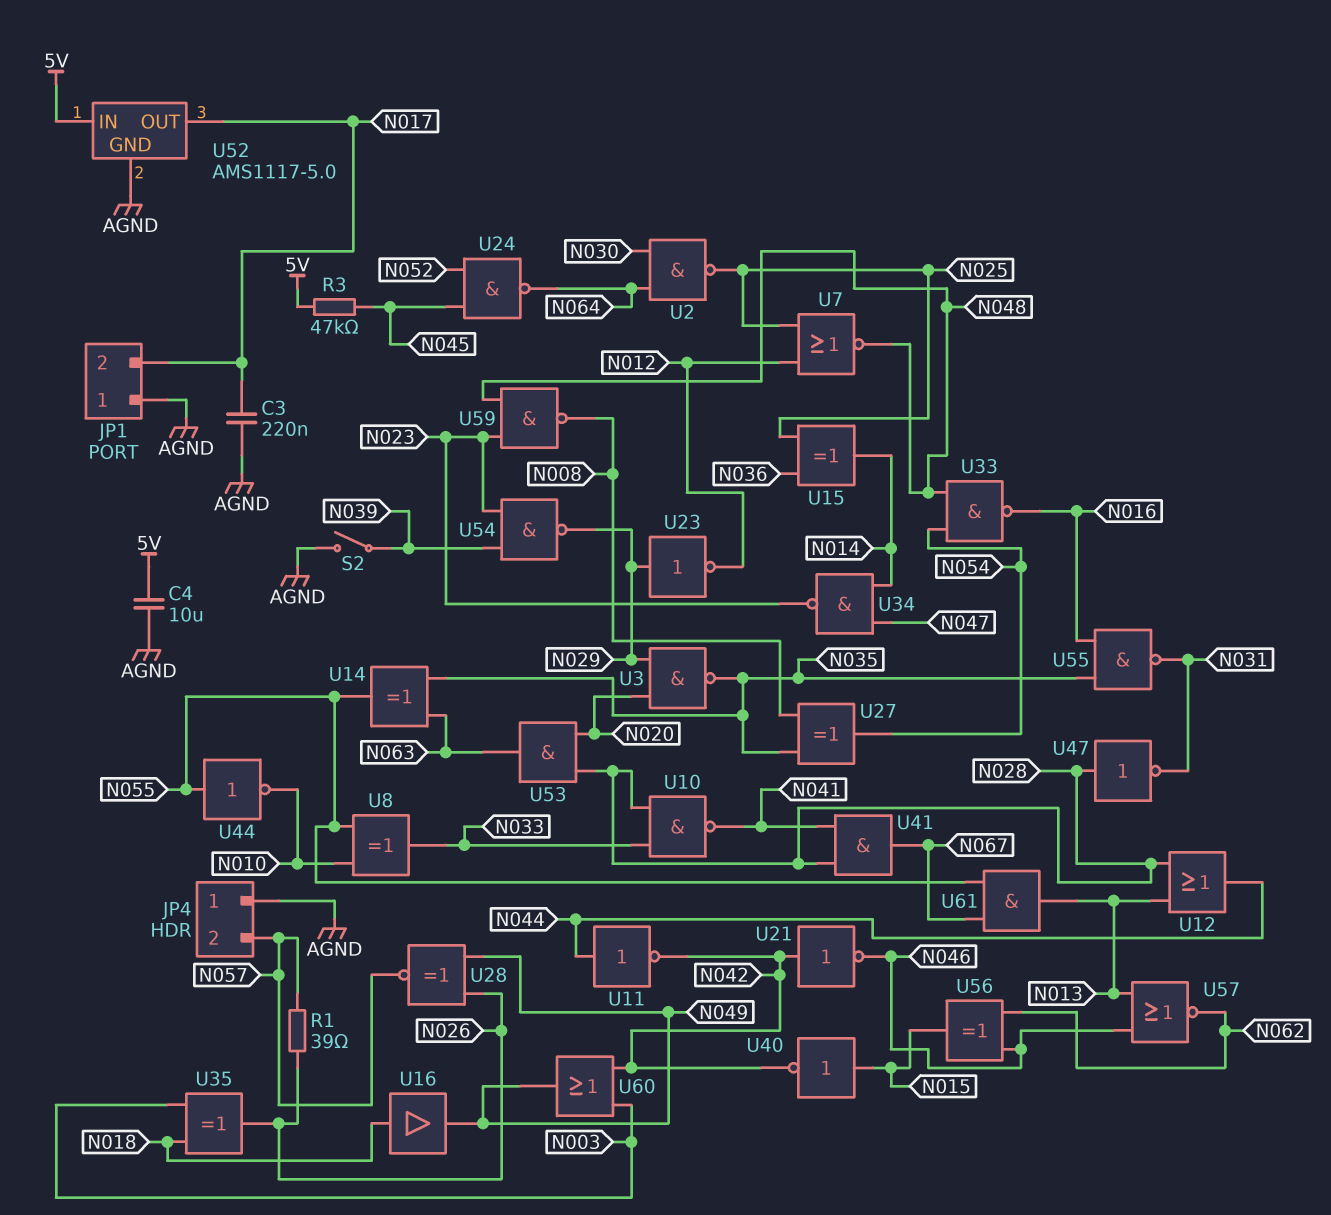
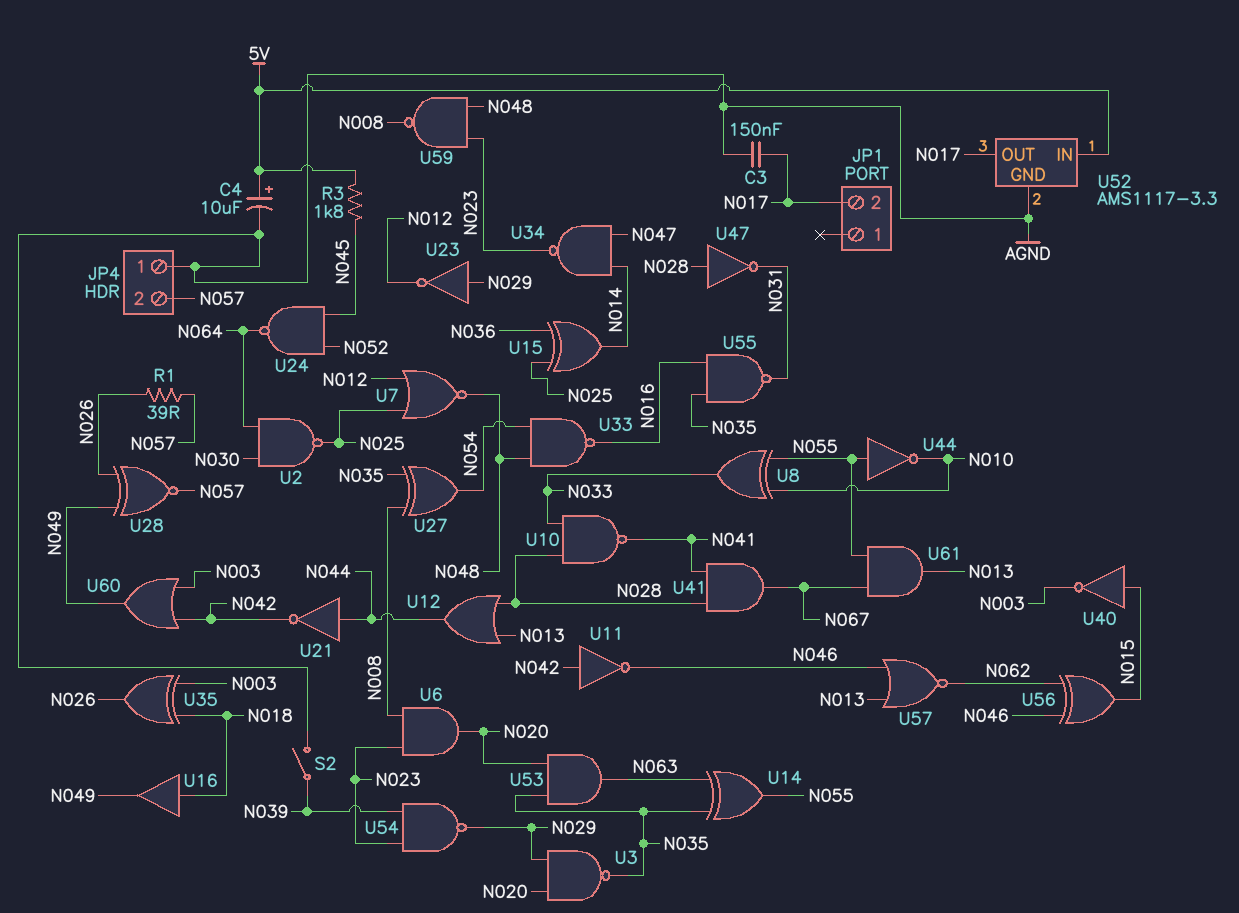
C3: 220nF (AGND, N017) -> 150nF (AGND, N017)
C4: 10uF (5V, AGND) -> 10uF (plus 5V, minus AGND)
JP1 pin 1: AGND -> none
R3: 47k (5V, N045) -> 1.8k (5V, N045)
U6: none -> AND (in N008, in N023, out N020)
U11: NOT (in N044, out N042) -> NOT (in N042, out N046)
U21: NOT (in N042, out N046) -> NOT (in N044, out N042)
U40: NOT (in N015, out N042) -> NOT (in N015, out N003)
U52: AMS1117-5.0 -> AMS1117-3.3
U53: AND (in N020, in N028, out N063) -> AND (in N020, in N035, out N063)

